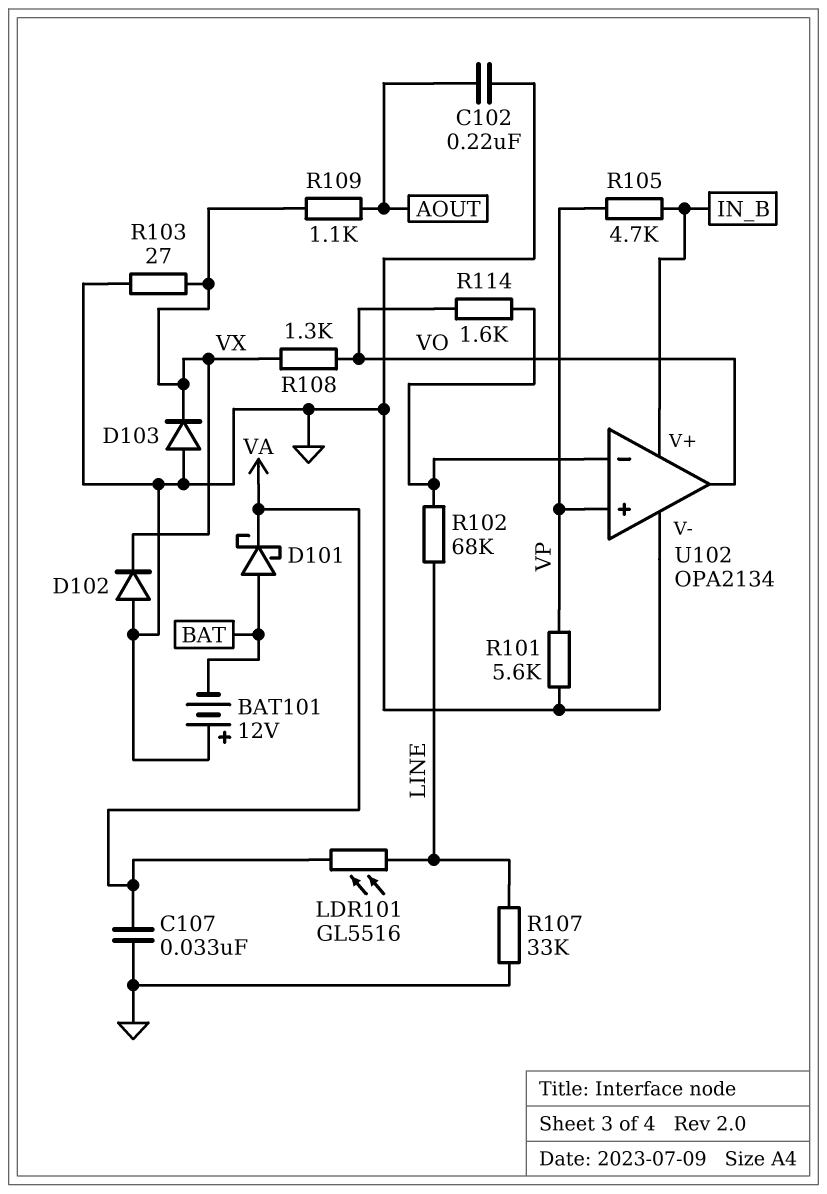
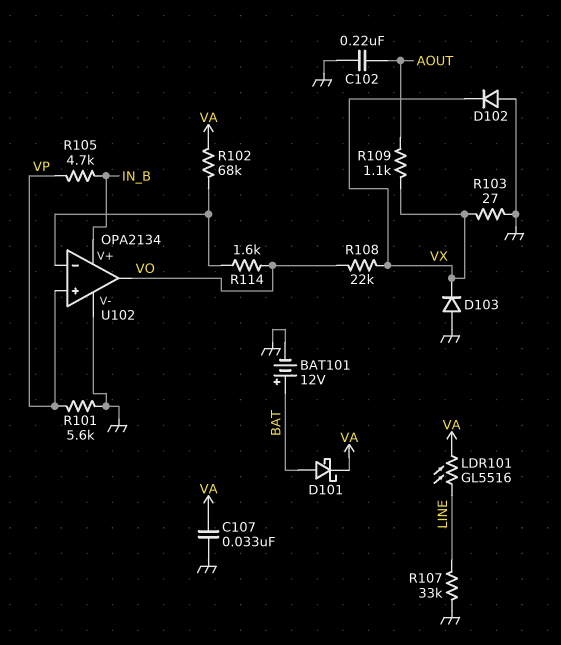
BAT101: 12V (plus GND, minus BAT) -> 12V (plus BAT, minus GND)
R102: 68k (LINE, U102/in-) -> 68k (U102/in-, VA)
R108: 1.3k (VO, VX) -> 22k (VO, VX)

